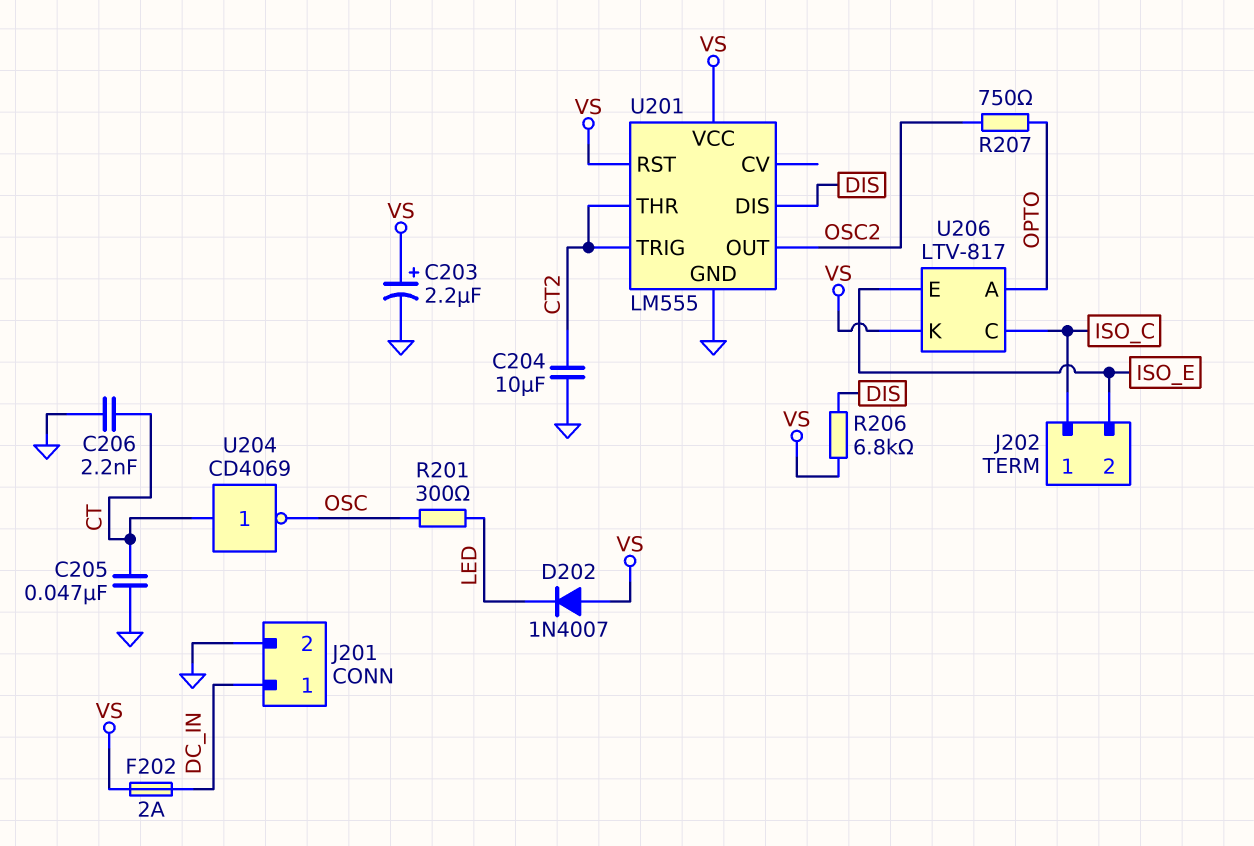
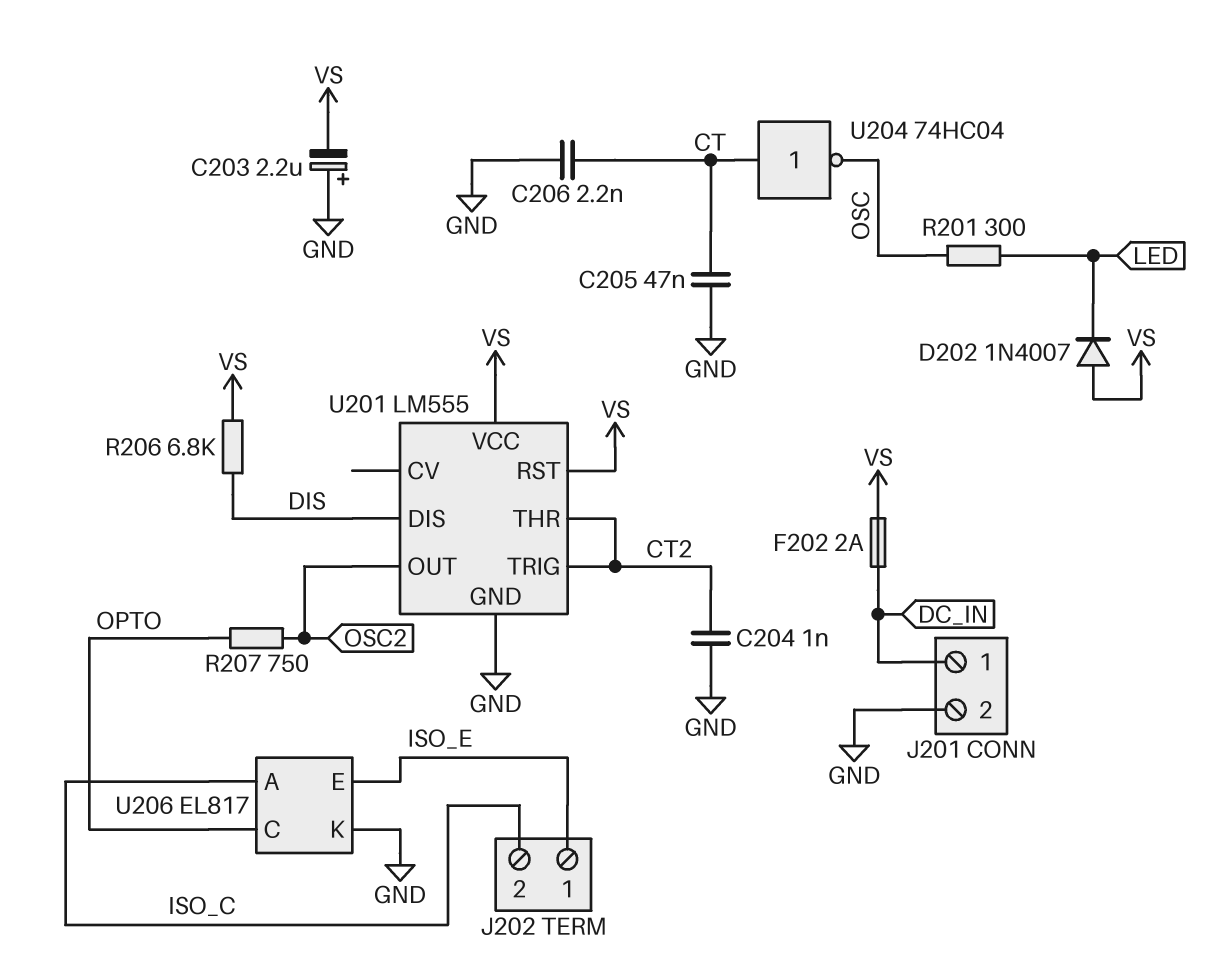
C203: 2.2uF (plus VS, minus GND) -> 2.2uF (plus GND, minus VS)
C204: 10uF (CT2, GND) -> 1nF (CT2, GND)
J202 pin 1: ISO_C -> ISO_E
J202 pin 2: ISO_E -> ISO_C
U204: NOT CD4069 (in CT, out OSC) -> NOT 74HC04 (in CT, out OSC)
U206: LTV-817 -> EL817
U206 pin A: OPTO -> ISO_C
U206 pin C: ISO_C -> OPTO
U206 pin K: VS -> GND

